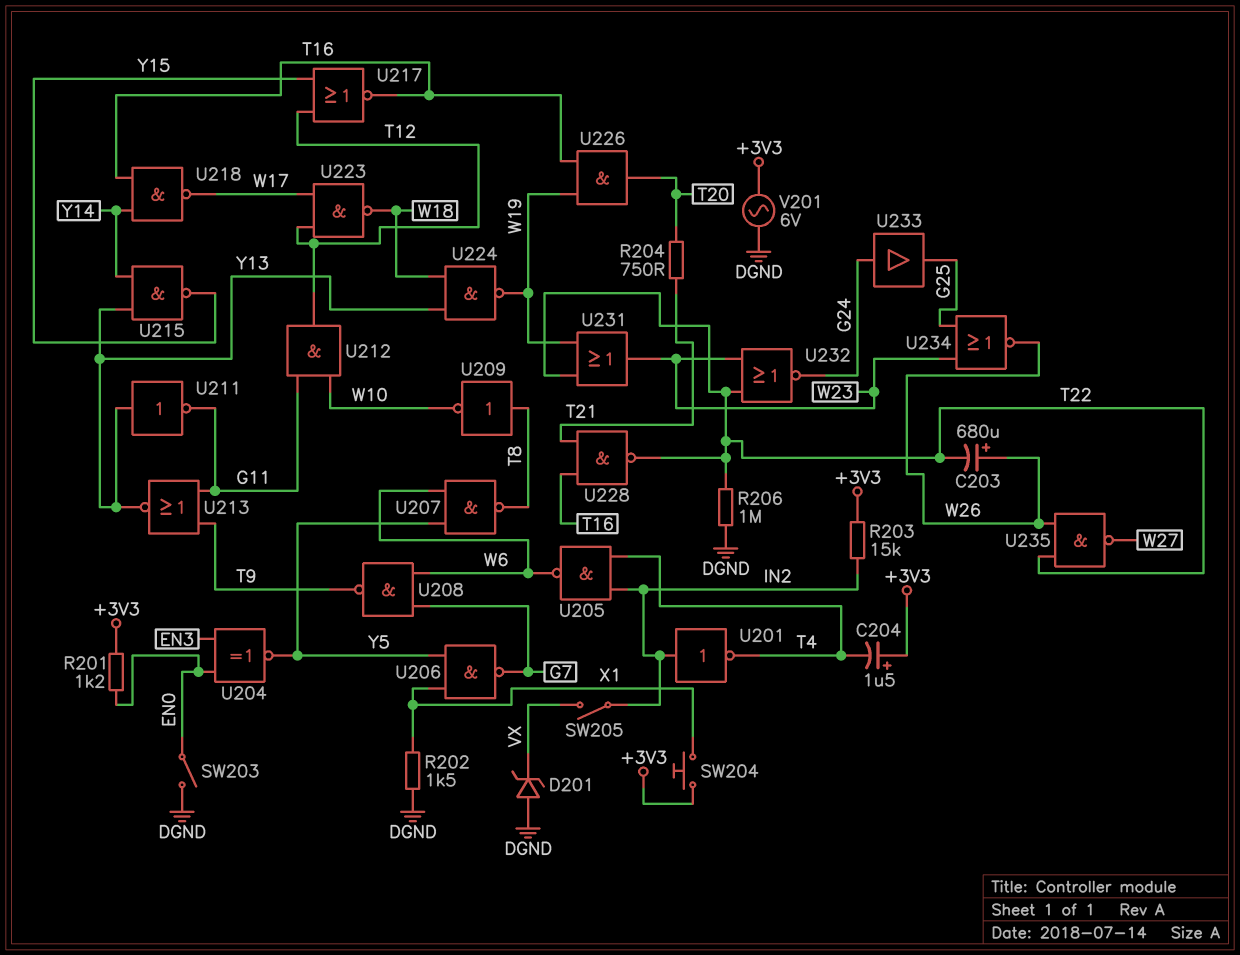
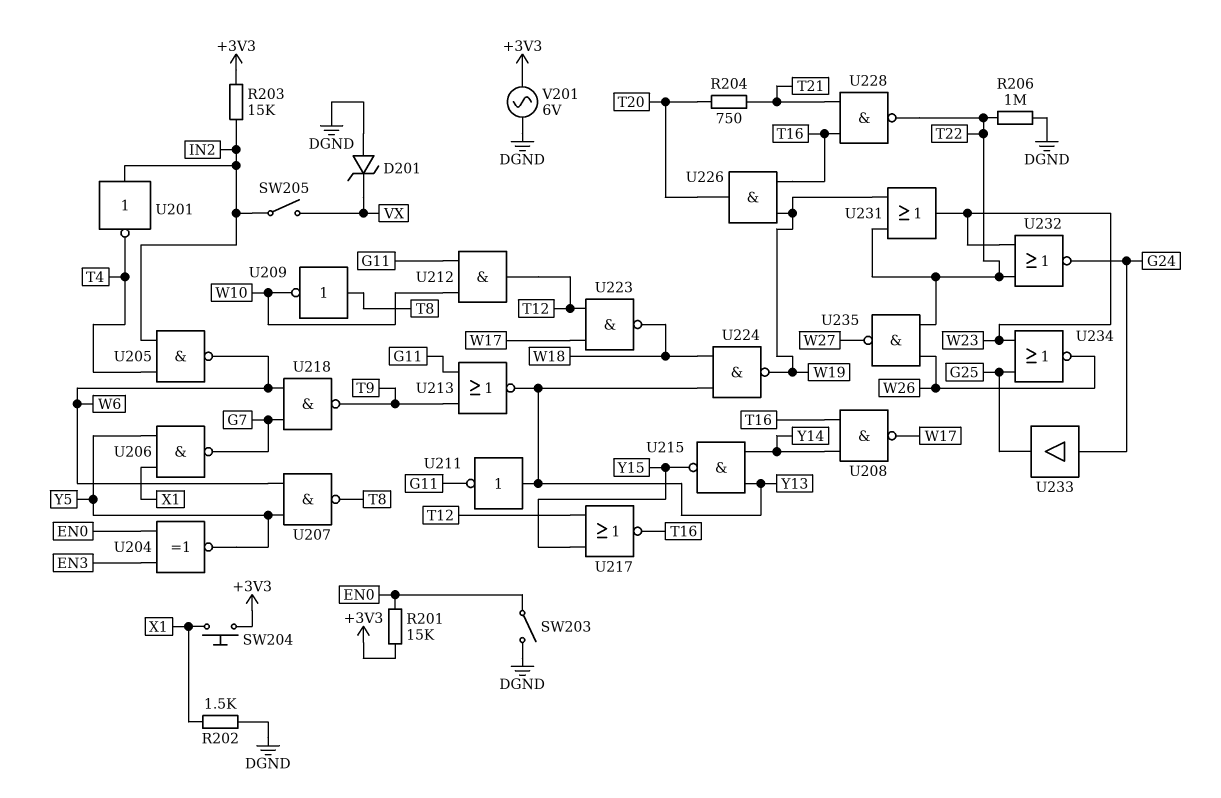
C203: 680uF (plus W26, minus T22) -> none
C204: 1.5uF (plus +3V3, minus T4) -> none
R201: 1.2k (+3V3, EN0) -> 15k (+3V3, EN0)
U208: NAND (in G7, in W6, out T9) -> NAND (in T16, in Y14, out W17)
U218: NAND (in T16, in Y14, out W17) -> NAND (in G7, in W6, out T9)

